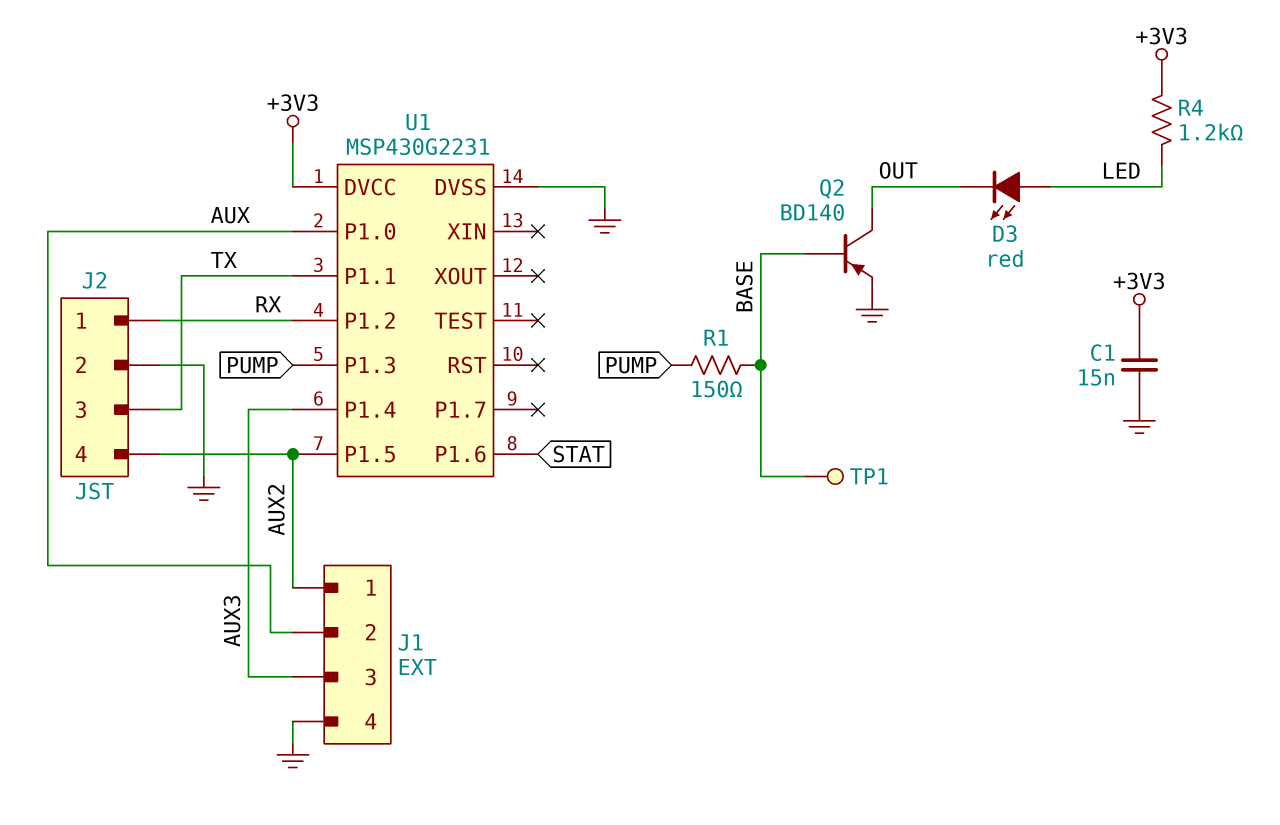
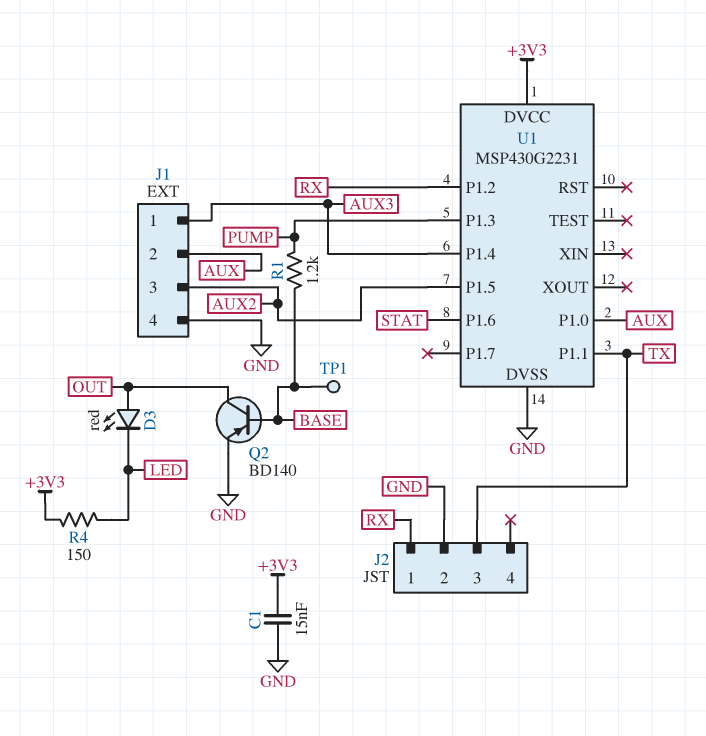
D3: LED red (A LED, K OUT) -> LED red (A OUT, K LED)
J1 pin 1: AUX2 -> AUX3
J1 pin 3: AUX3 -> AUX2
J2 pin 4: AUX2 -> none
R1: 150 (BASE, PUMP) -> 1.2k (BASE, PUMP)
R4: 1.2k (+3V3, LED) -> 150 (+3V3, LED)

